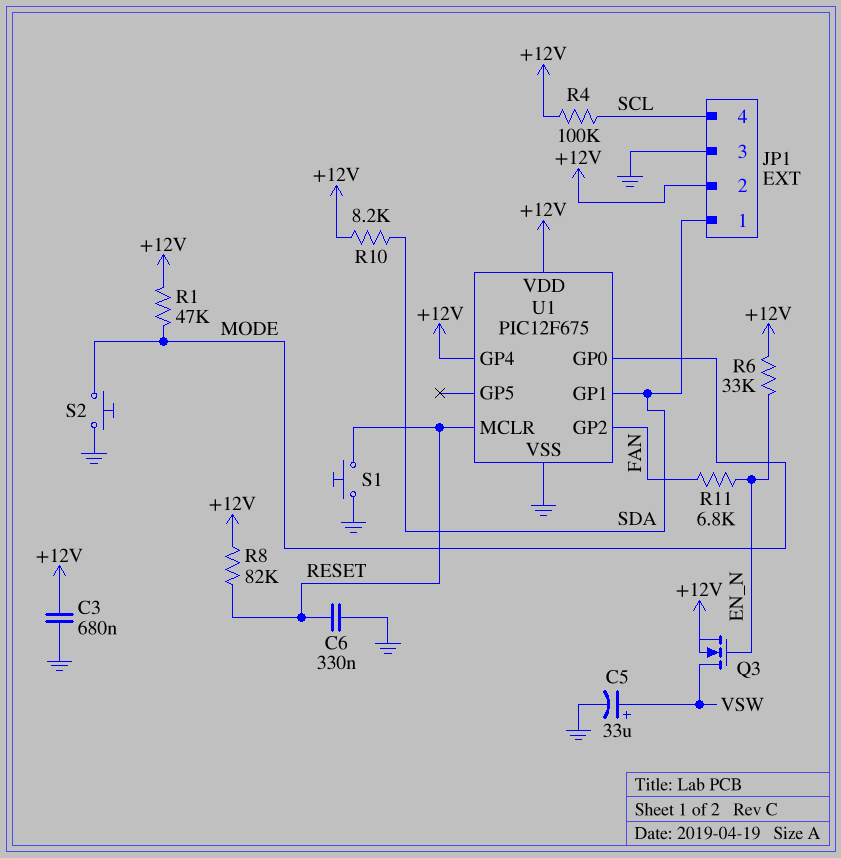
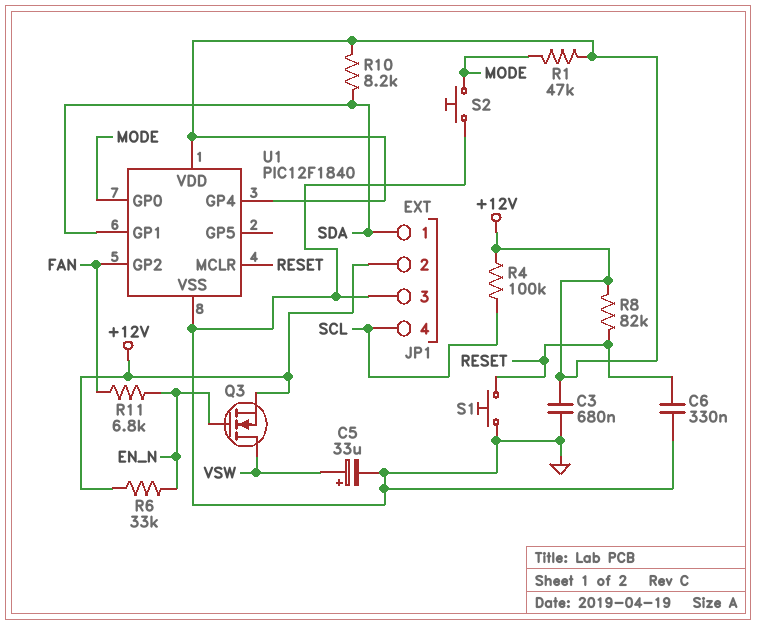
U1: PIC12F675 -> PIC12F1840

